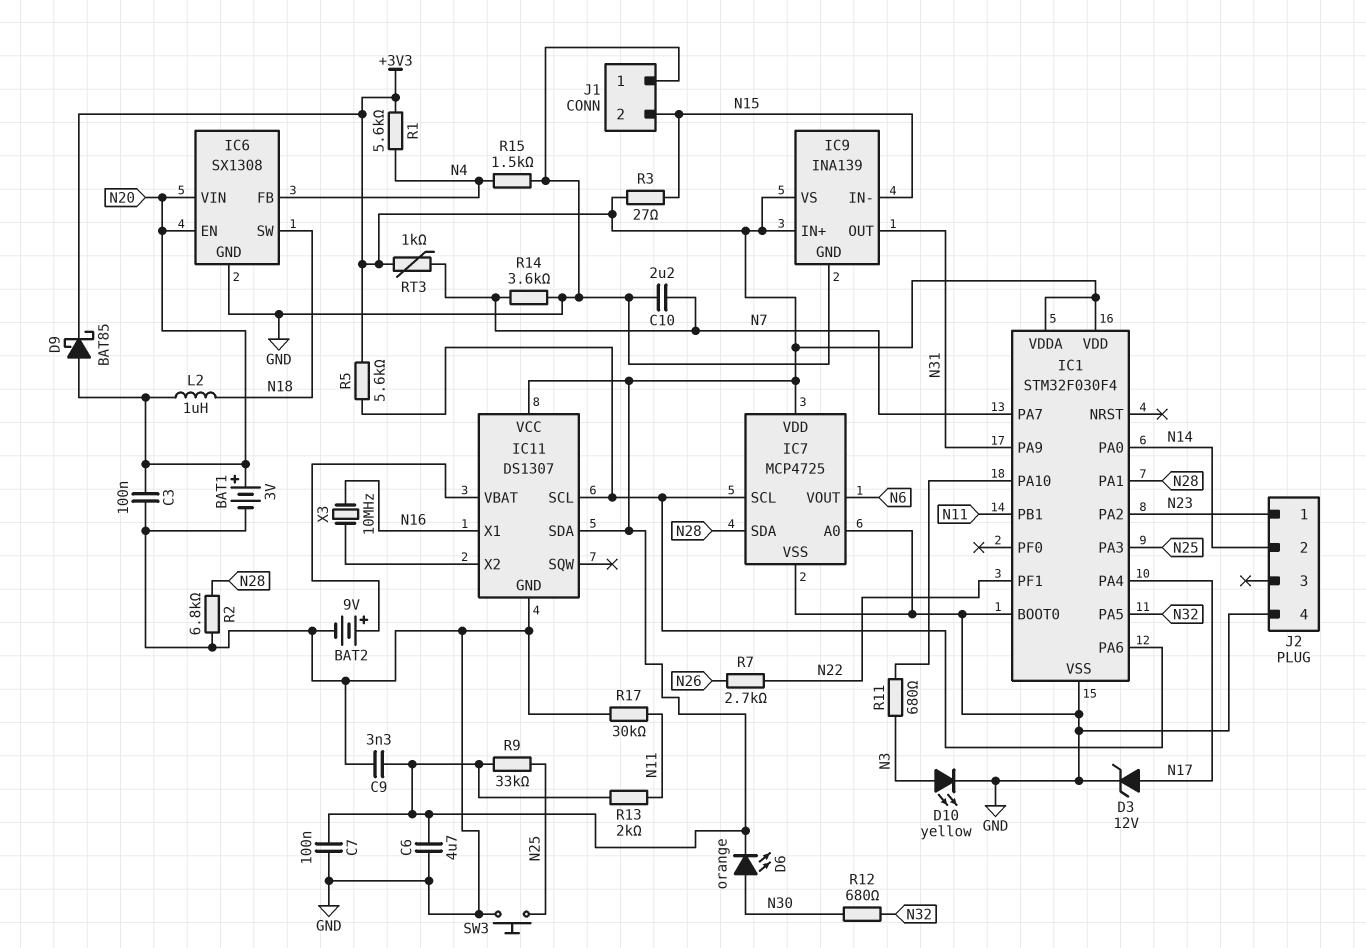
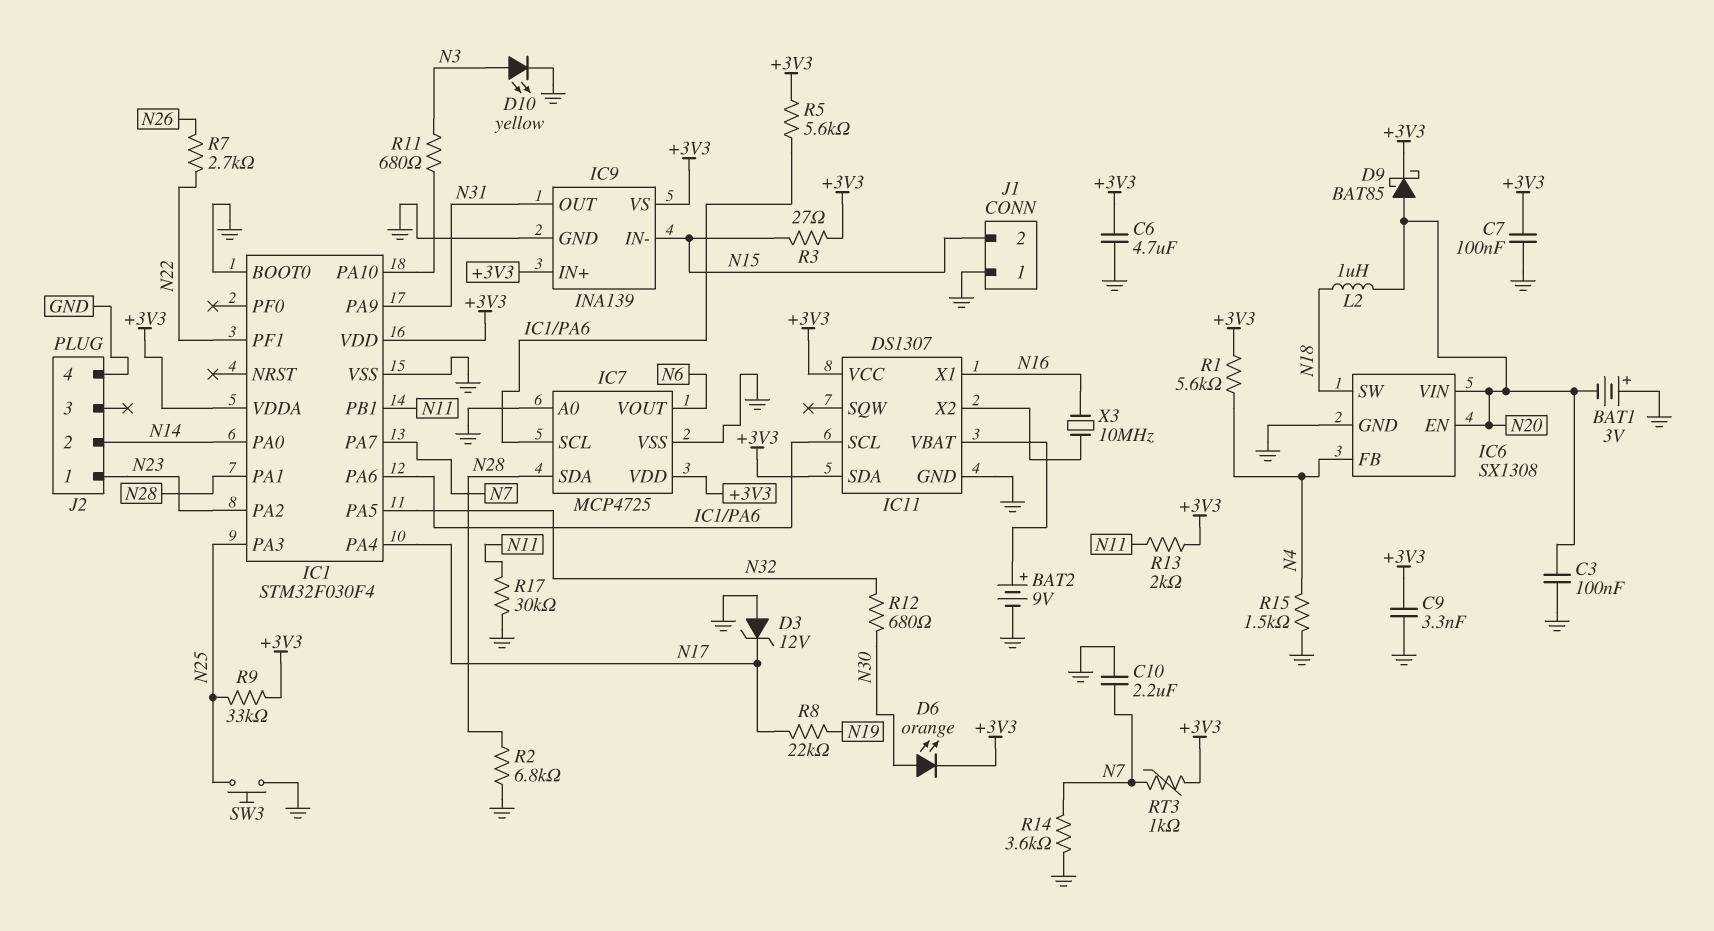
BAT1: 3V (plus N20, minus GND) -> 3V (plus GND, minus N20)
D3: zener 12V (A N17, K GND) -> zener 12V (A GND, K N17)
R8: none -> 22k (N17, N19)

